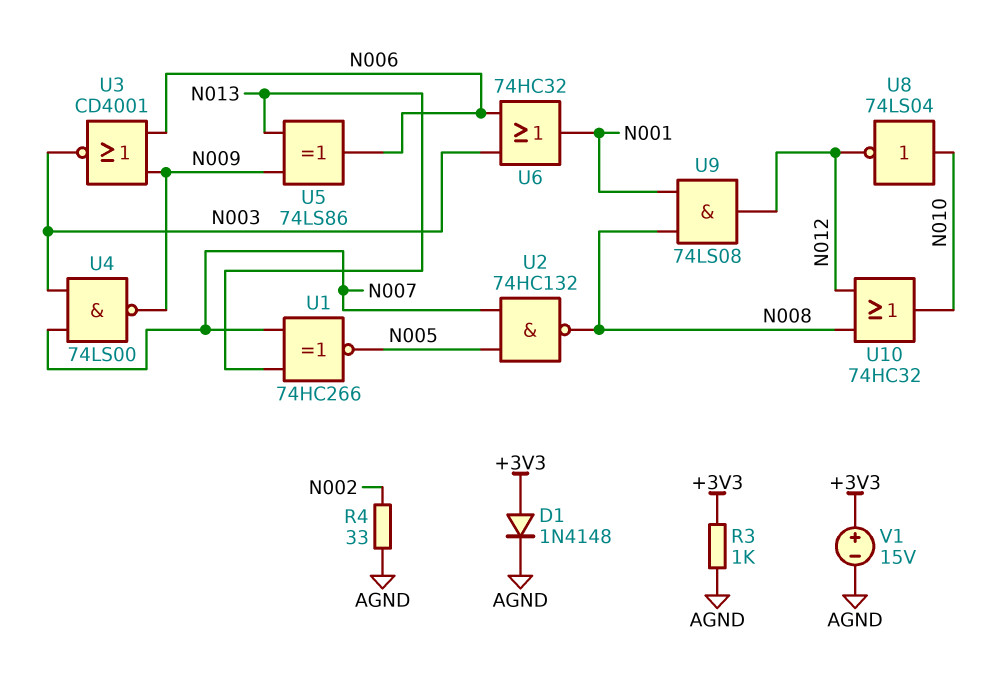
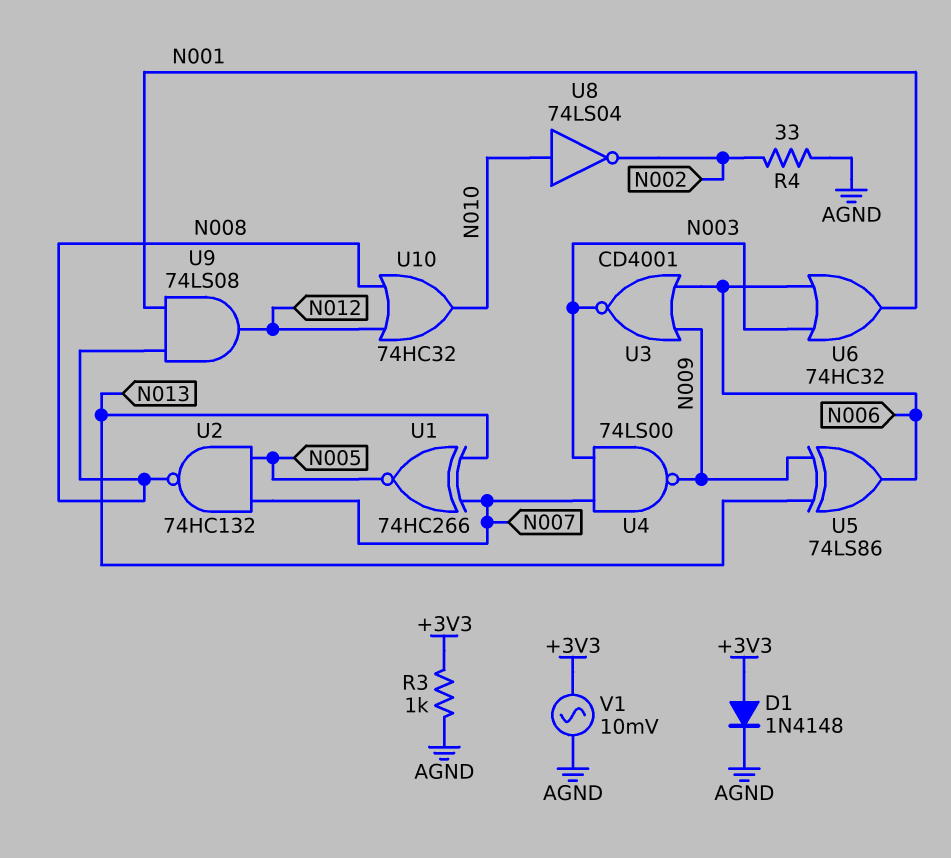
U8: NOT 74LS04 (in N010, out N012) -> NOT 74LS04 (in N010, out N002)
V1: 15V (plus +3V3, minus AGND) -> AC 10mV (+3V3, AGND)

